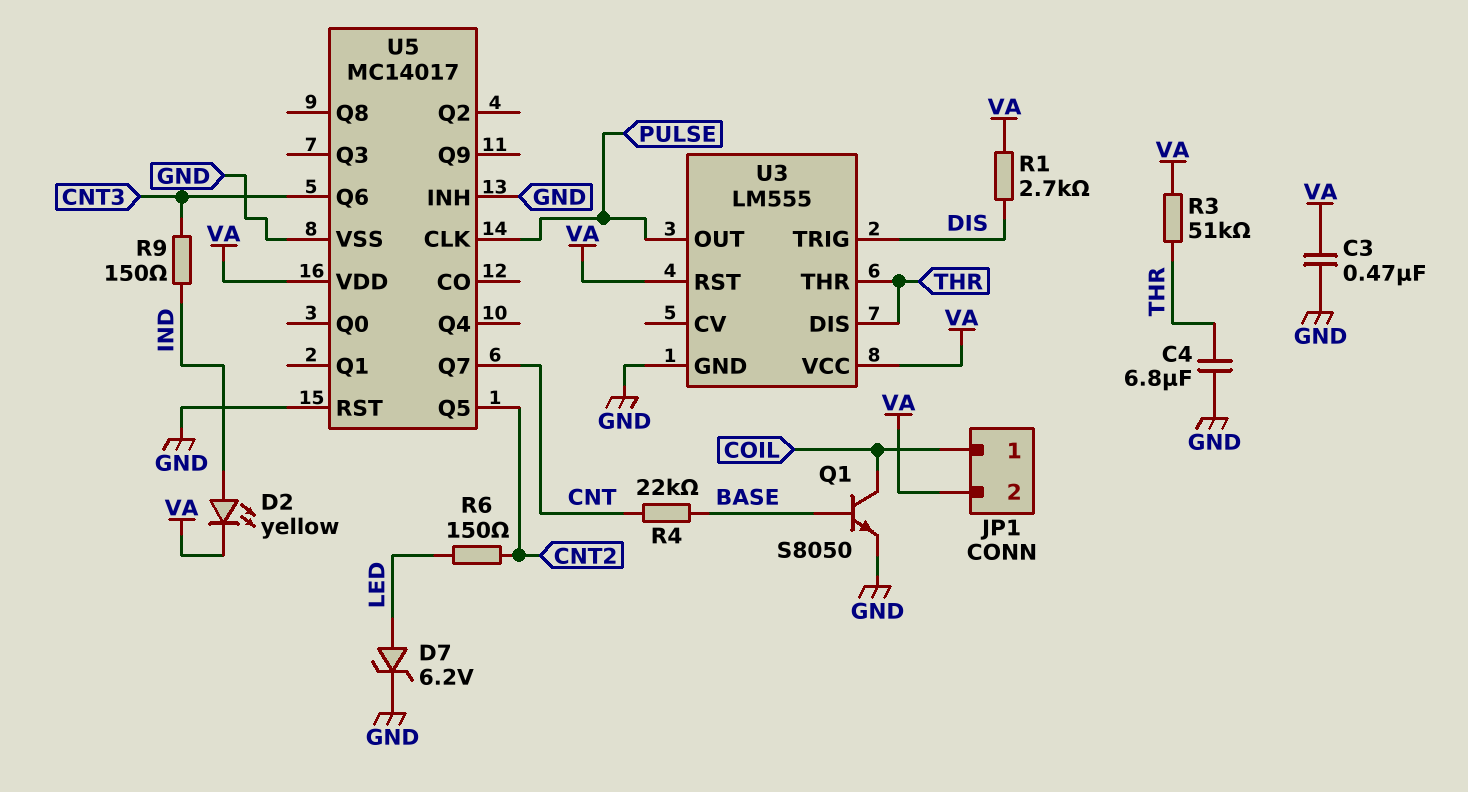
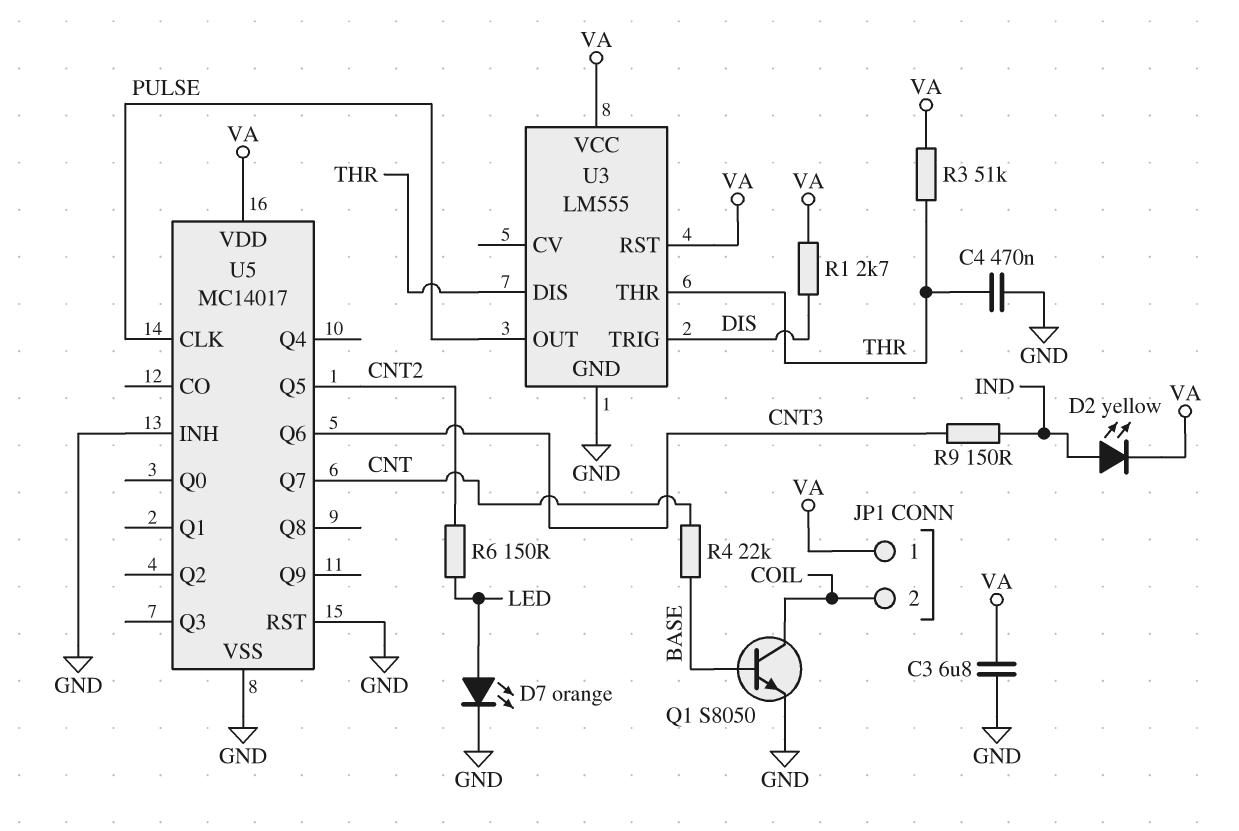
C3: 470nF (GND, VA) -> 6.8uF (GND, VA)
C4: 6.8uF (GND, THR) -> 470nF (GND, THR)
D7: zener 6.2V (A LED, K GND) -> LED orange (A LED, K GND)
JP1 pin 1: COIL -> VA
JP1 pin 2: VA -> COIL

